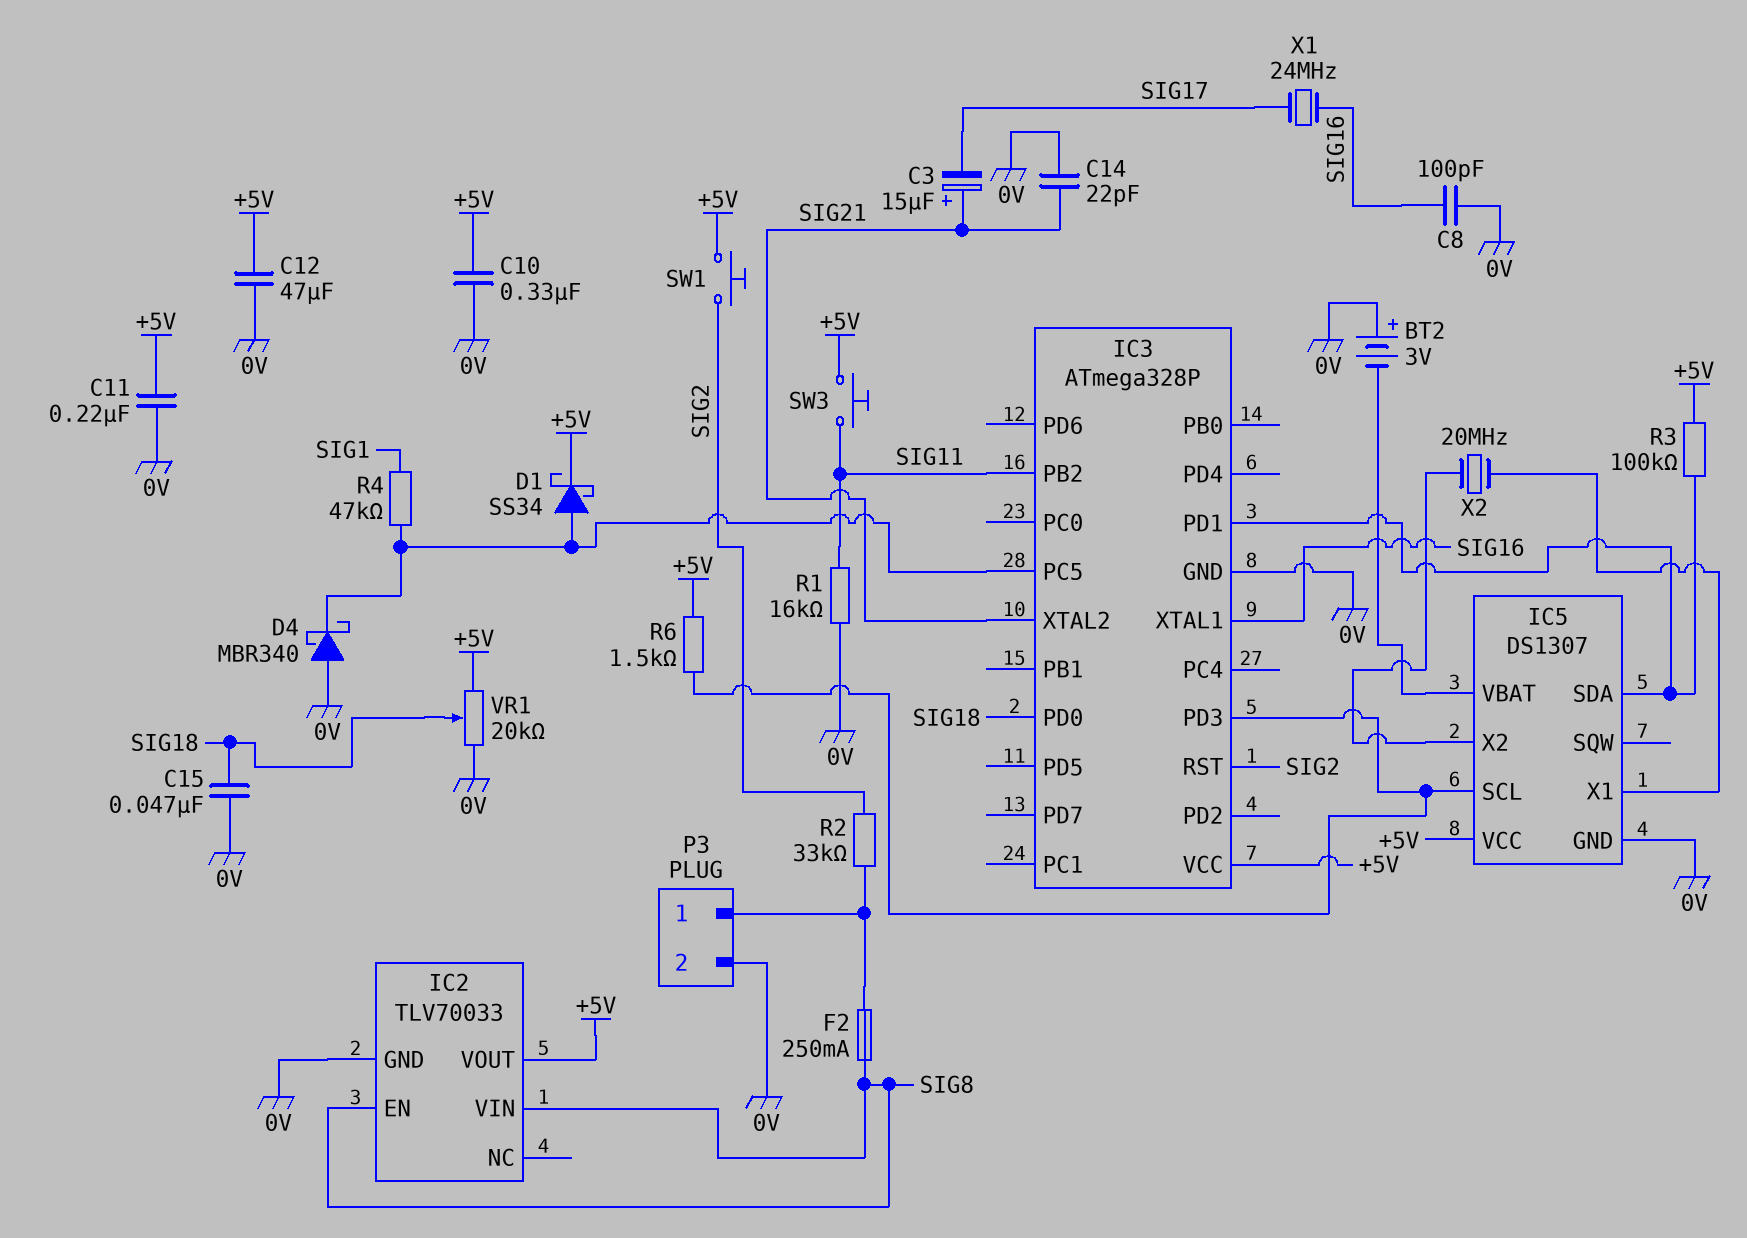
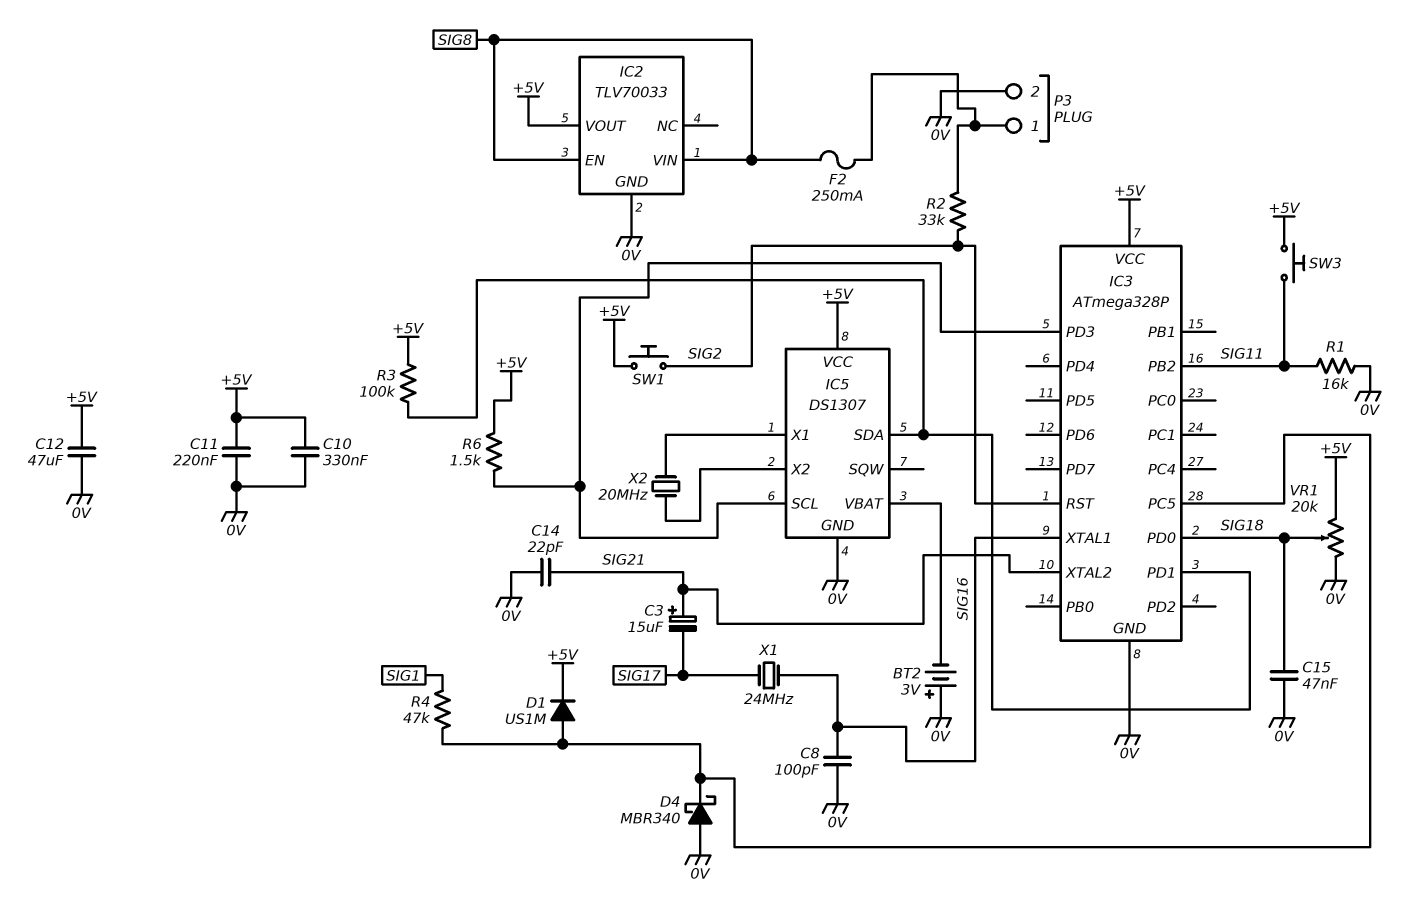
D1: schottky SS34 (A IC3/PC5, K +5V) -> diode US1M (A IC3/PC5, K +5V)

